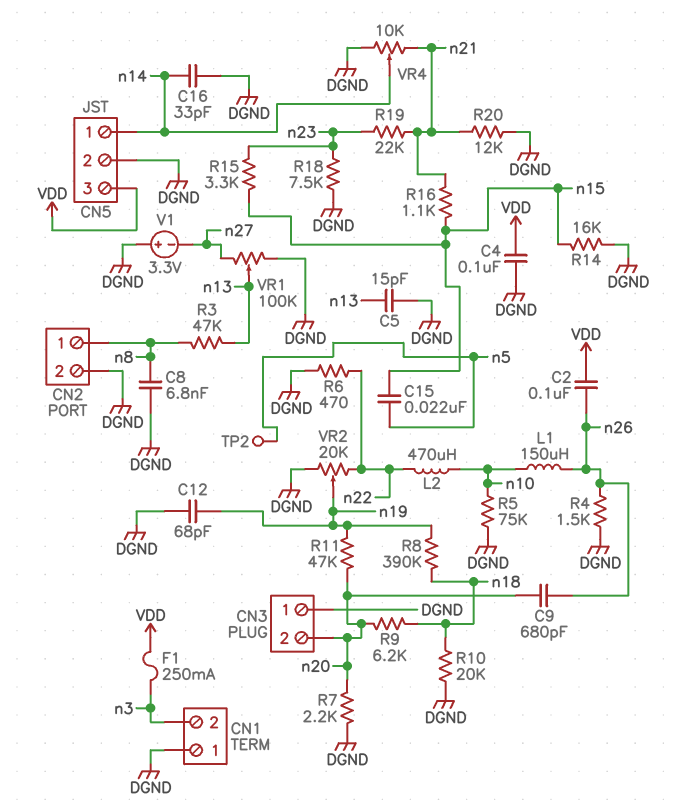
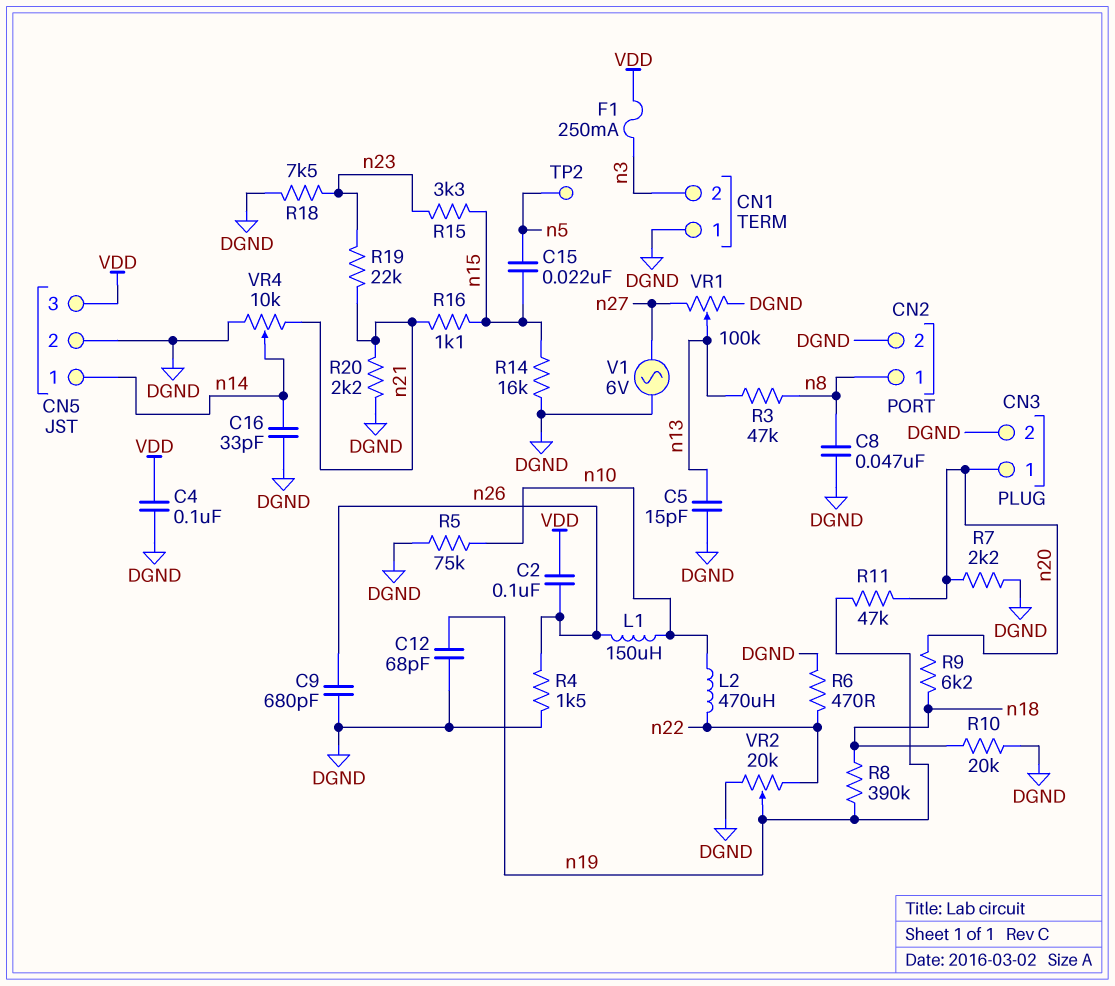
C8: 6.8nF (DGND, n8) -> 47nF (DGND, n8)
C9: 680pF (n20, n26) -> 680pF (DGND, n26)
CN3 pin 1: DGND -> n20
CN3 pin 2: n20 -> DGND
R20: 12k (DGND, n21) -> 2.2k (DGND, n21)
V1: 3.3V (plus DGND, minus n27) -> AC 6V (DGND, n27)

